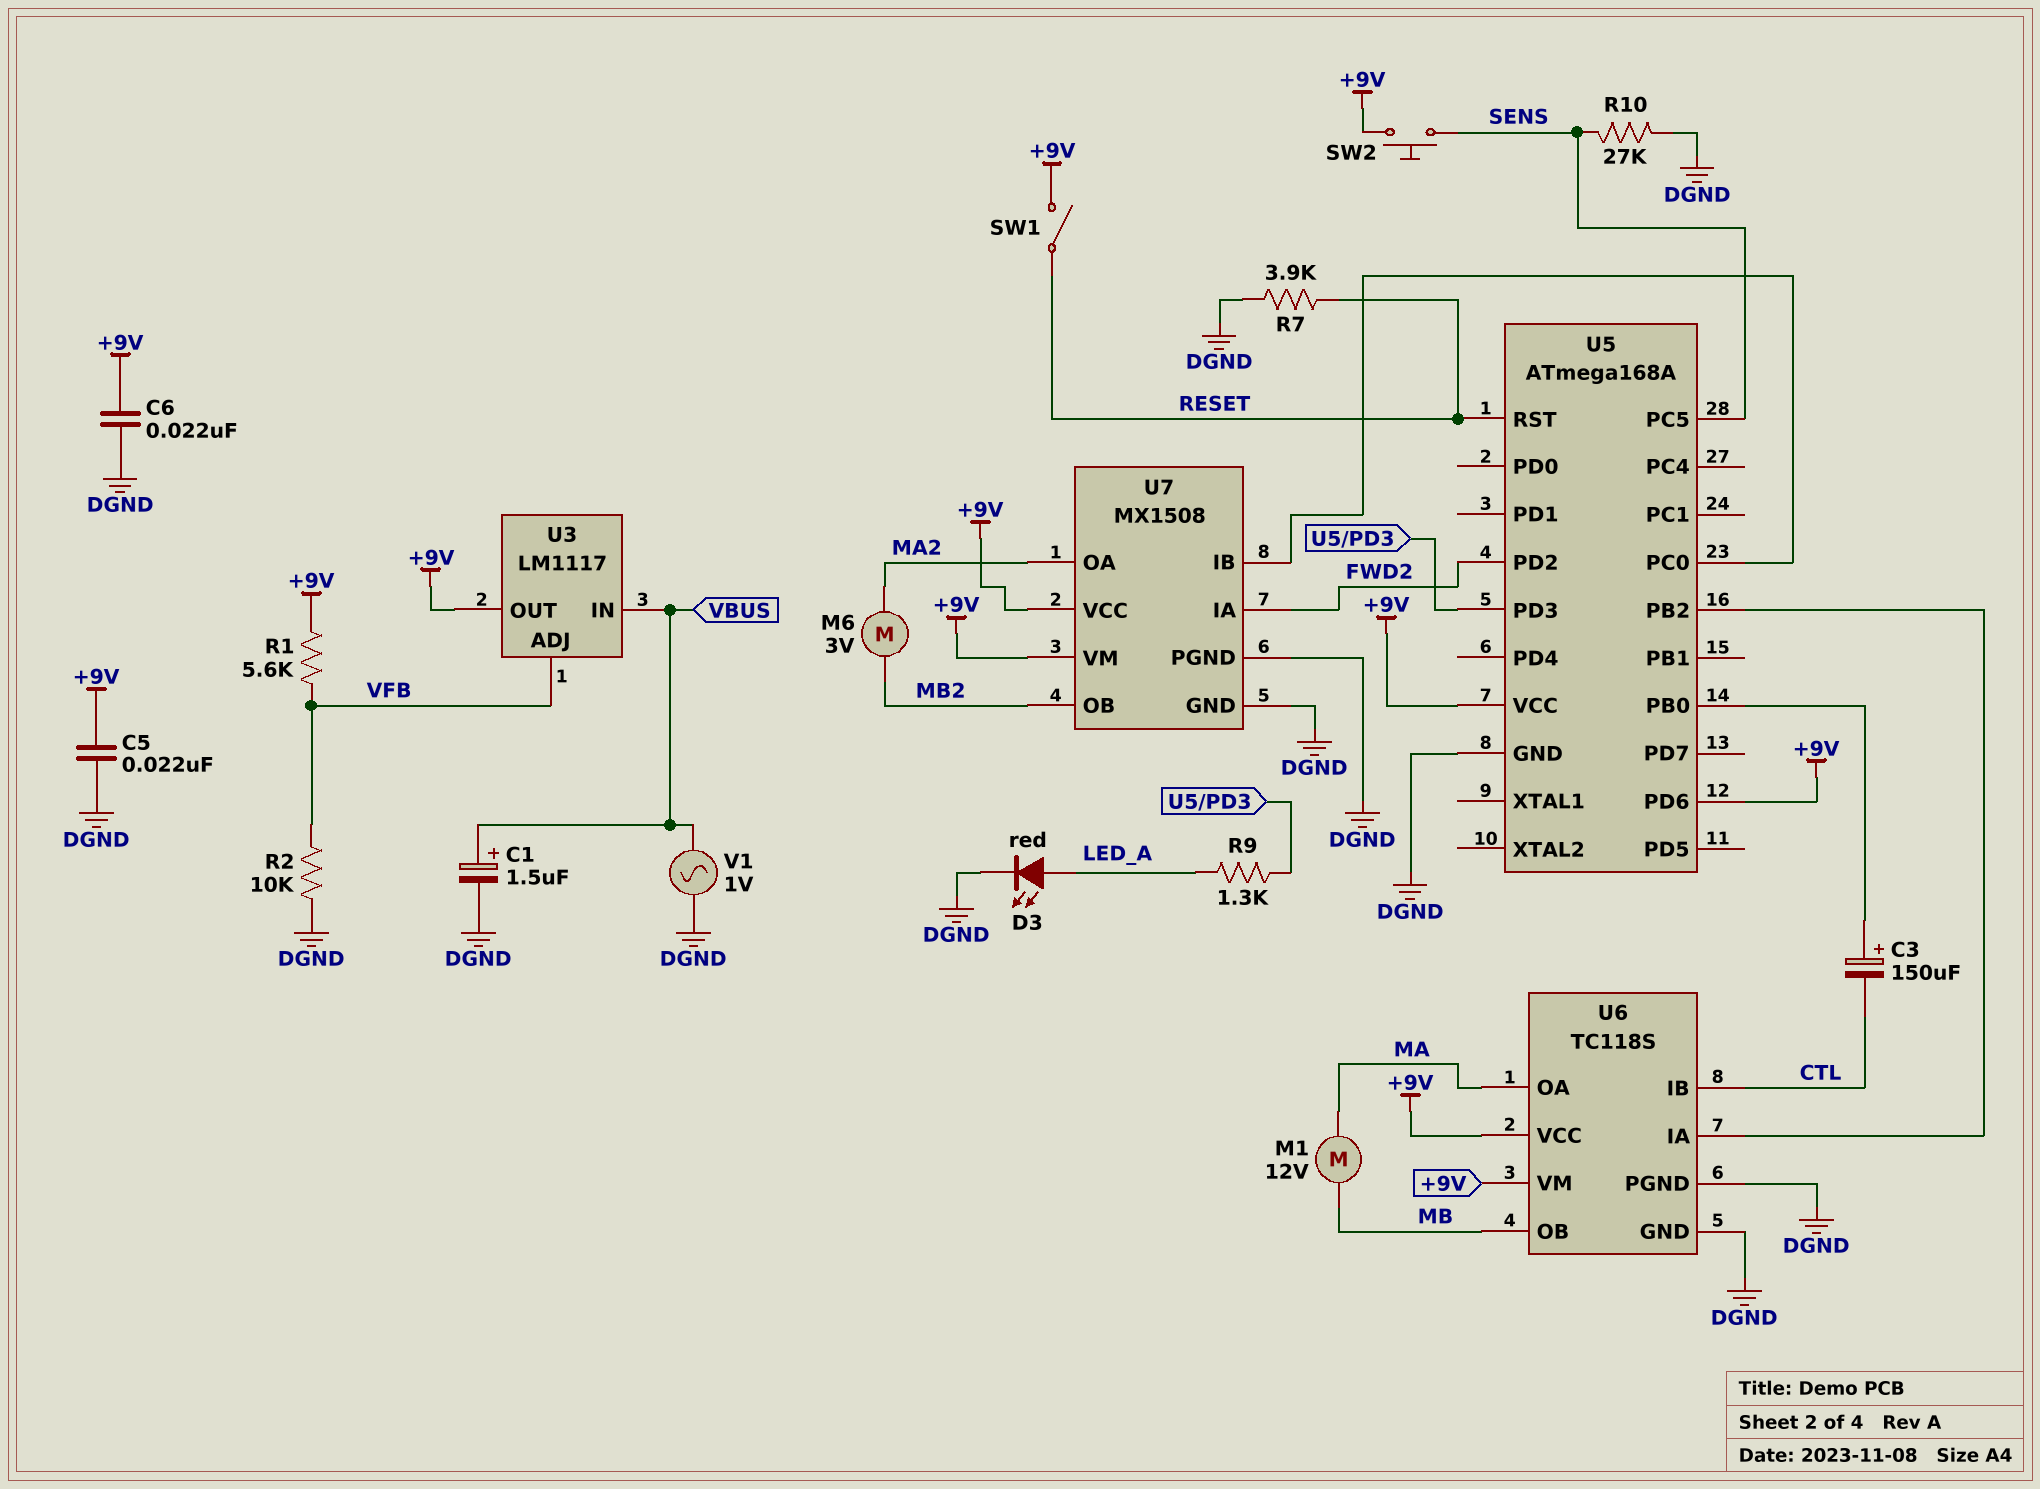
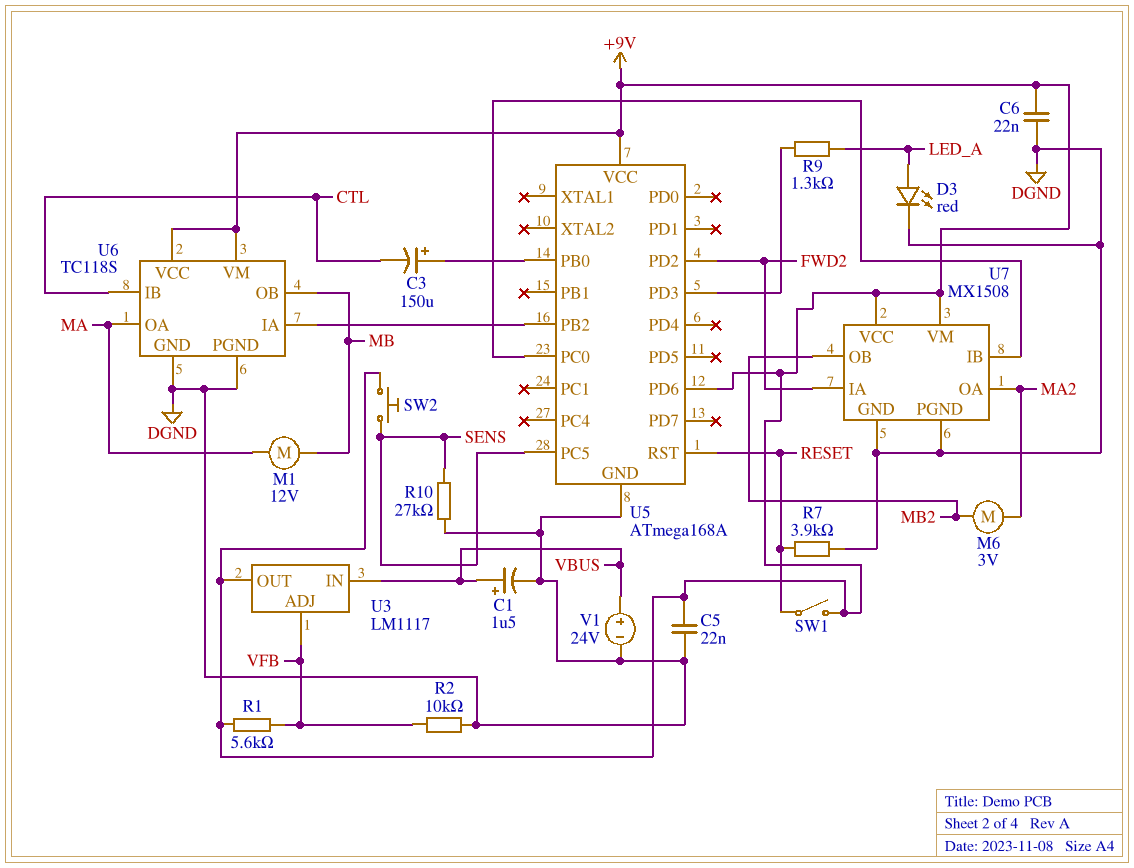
V1: AC 1V (DGND, VBUS) -> 24V (plus VBUS, minus DGND)

